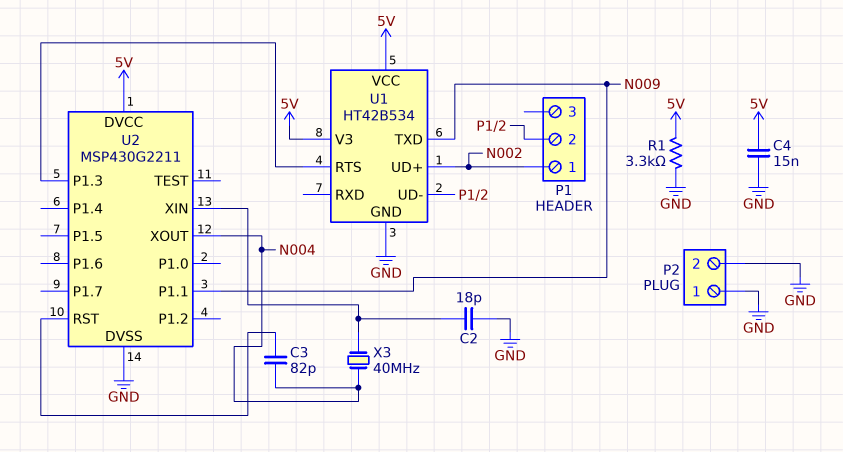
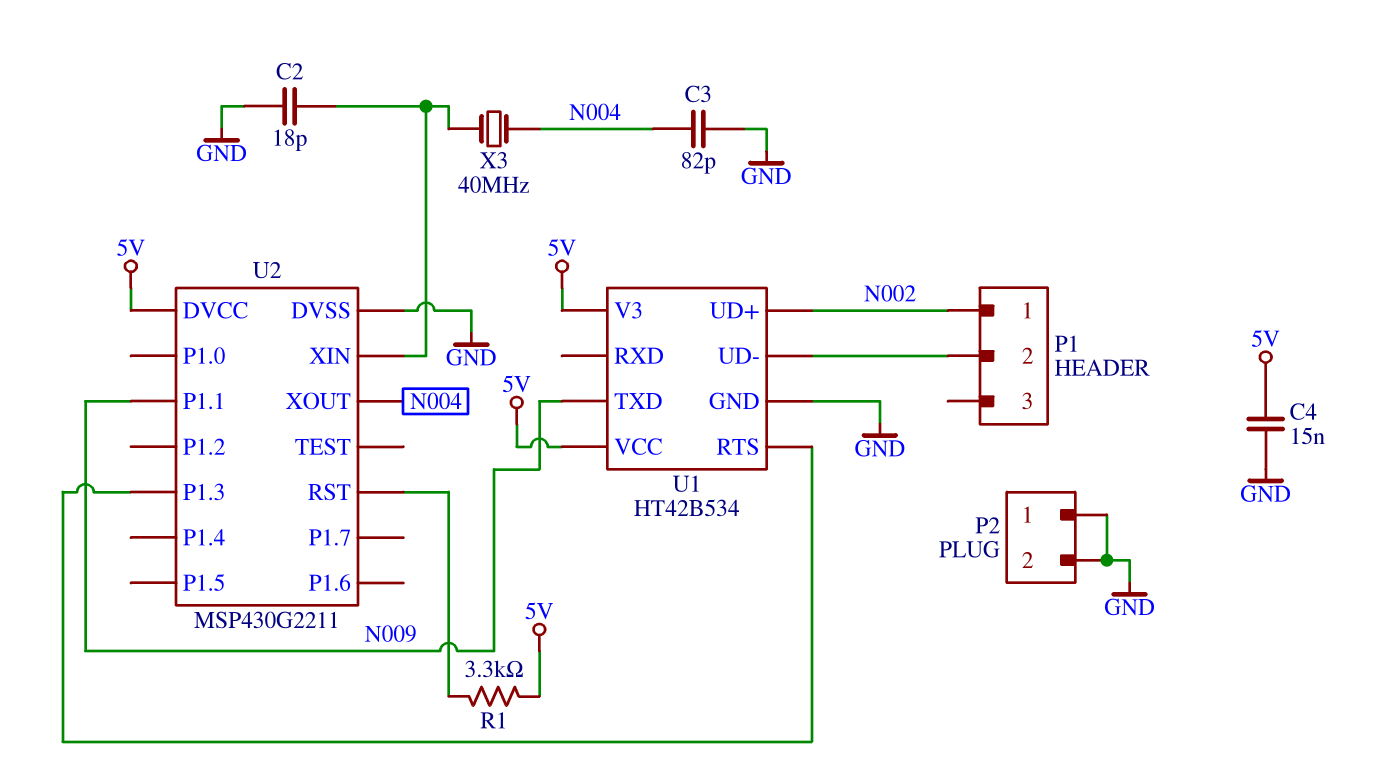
C3: 82pF (N004, U2/RST) -> 82pF (GND, N004)
R1: 3.3k (5V, GND) -> 3.3k (5V, U2/RST)

